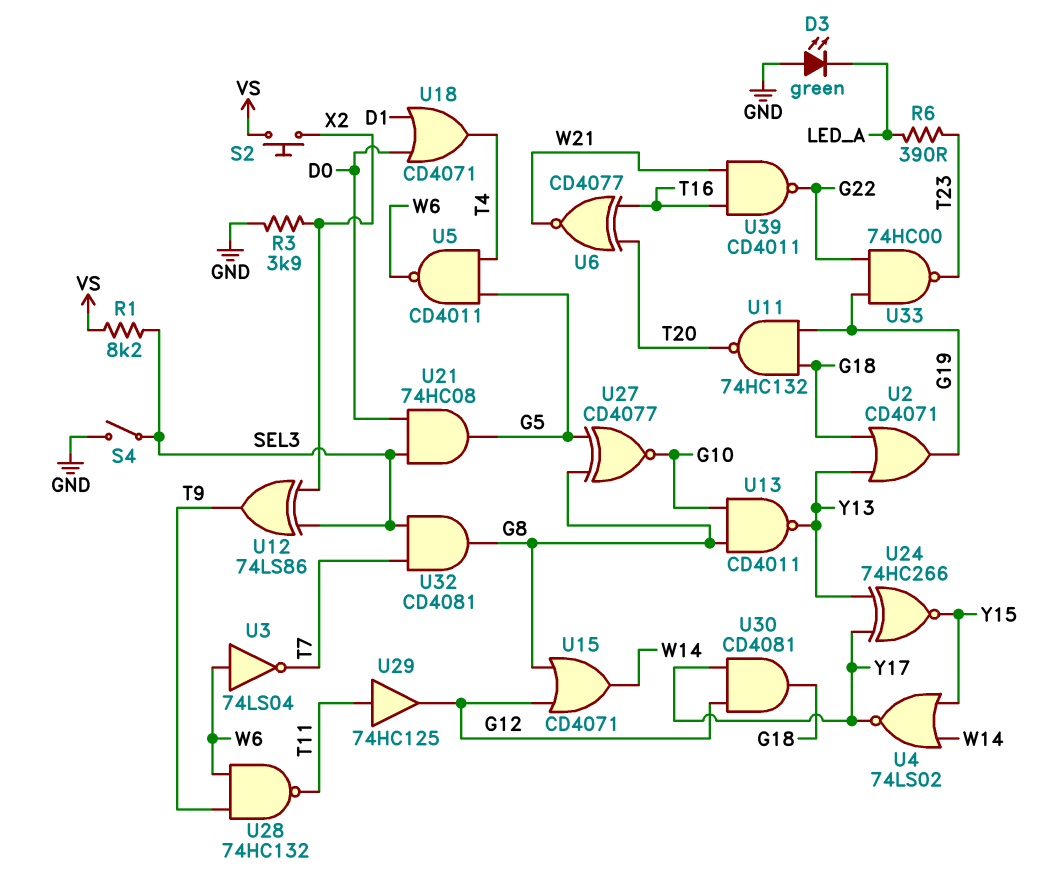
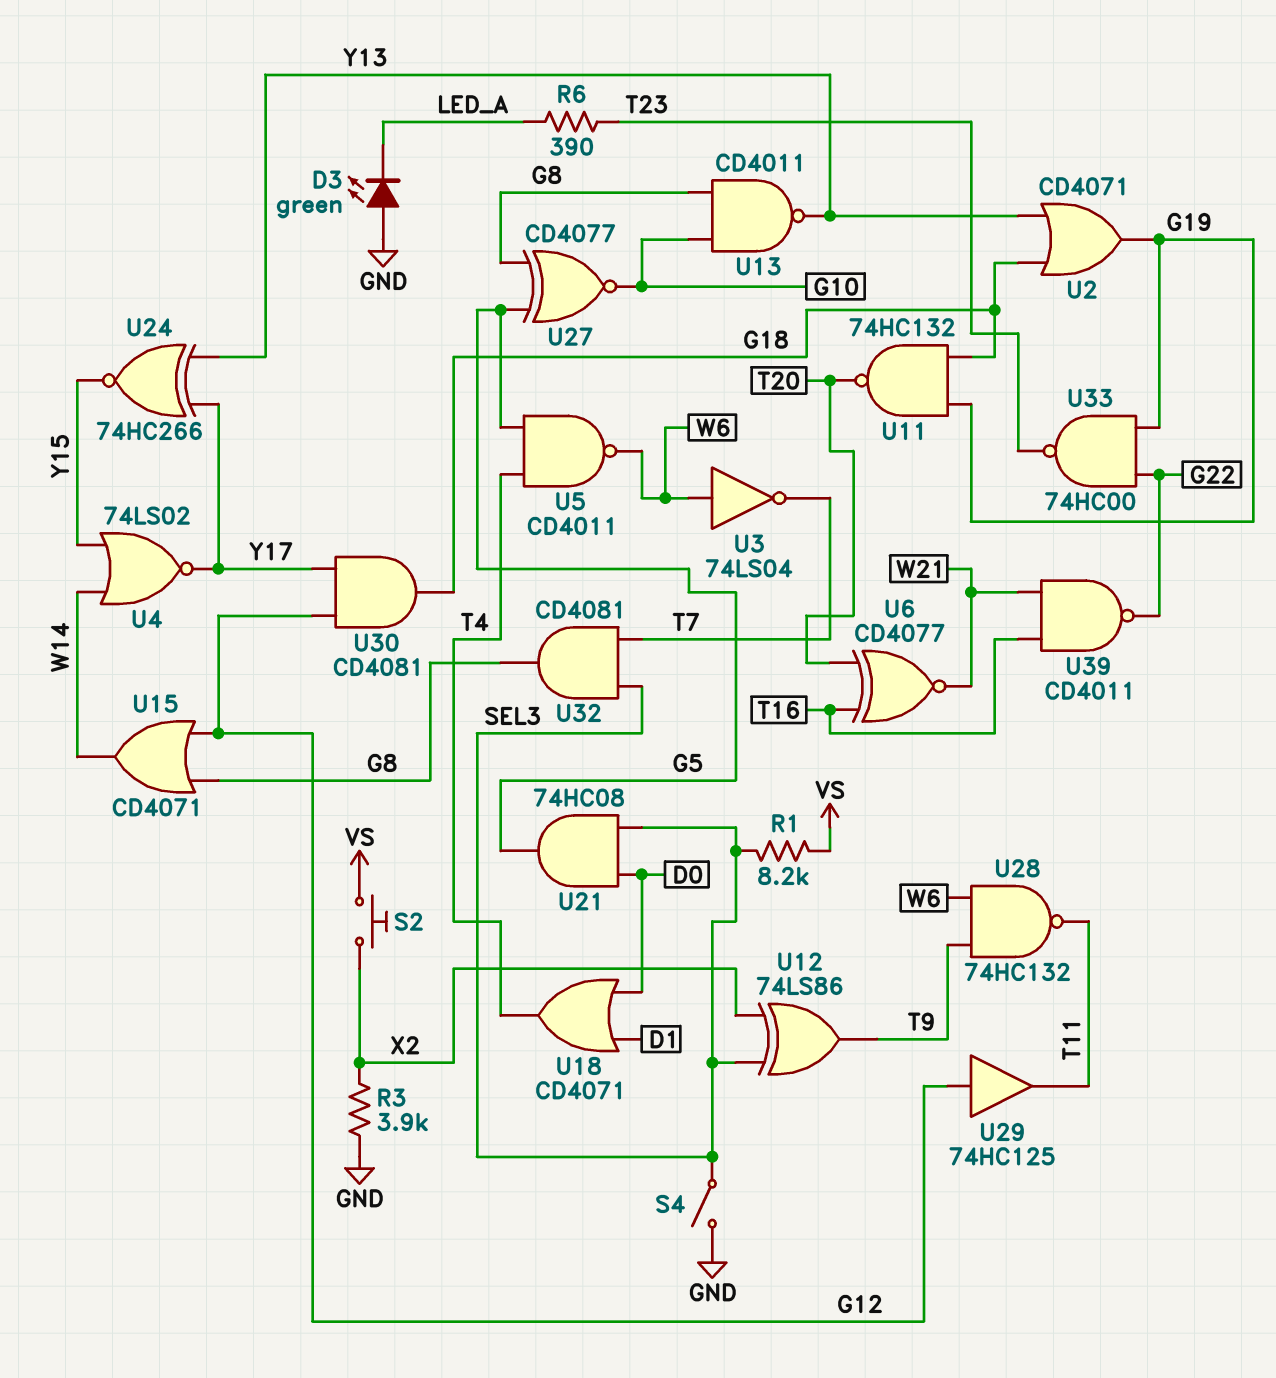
U29: buffer 74HC125 (in T11, out G12) -> buffer 74HC125 (in G12, out T11)

